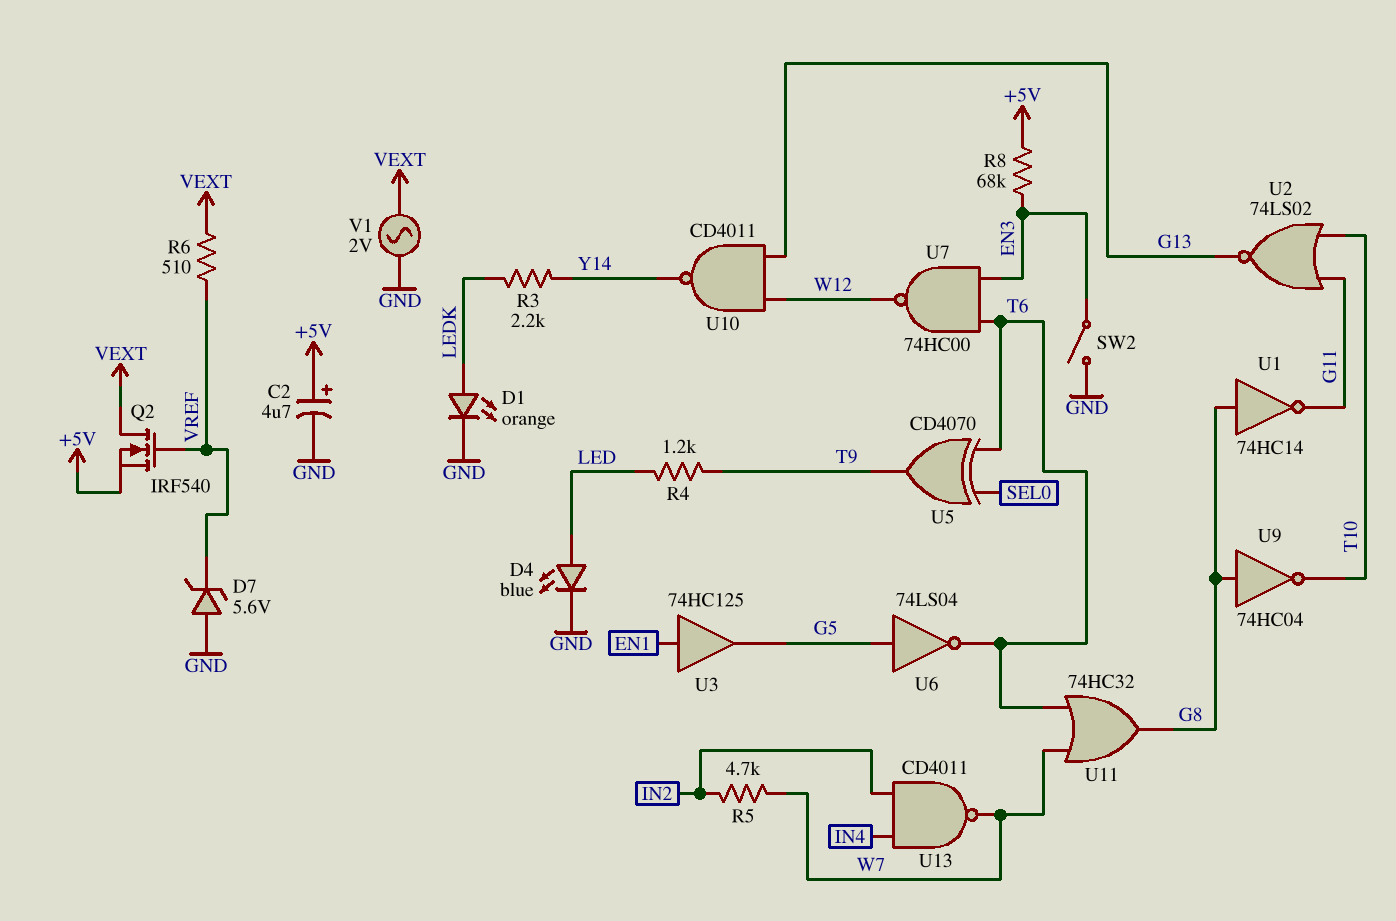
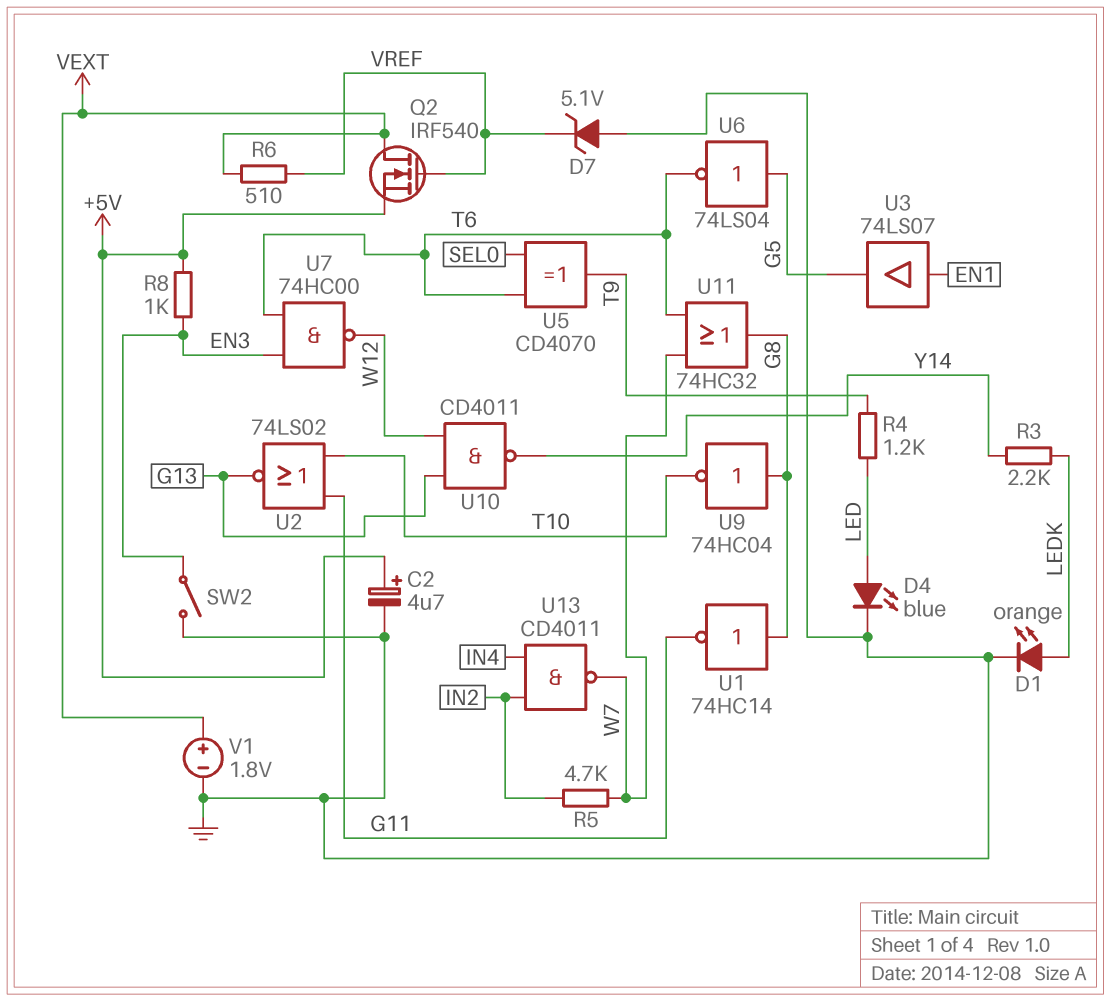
D7: zener 5.6V (A GND, K VREF) -> zener 5.1V (A GND, K VREF)
R8: 68k (+5V, EN3) -> 1k (+5V, EN3)
U3: buffer 74HC125 (in EN1, out G5) -> buffer 74LS07 (in EN1, out G5)
V1: AC 2V (GND, VEXT) -> 1.8V (plus VEXT, minus GND)

